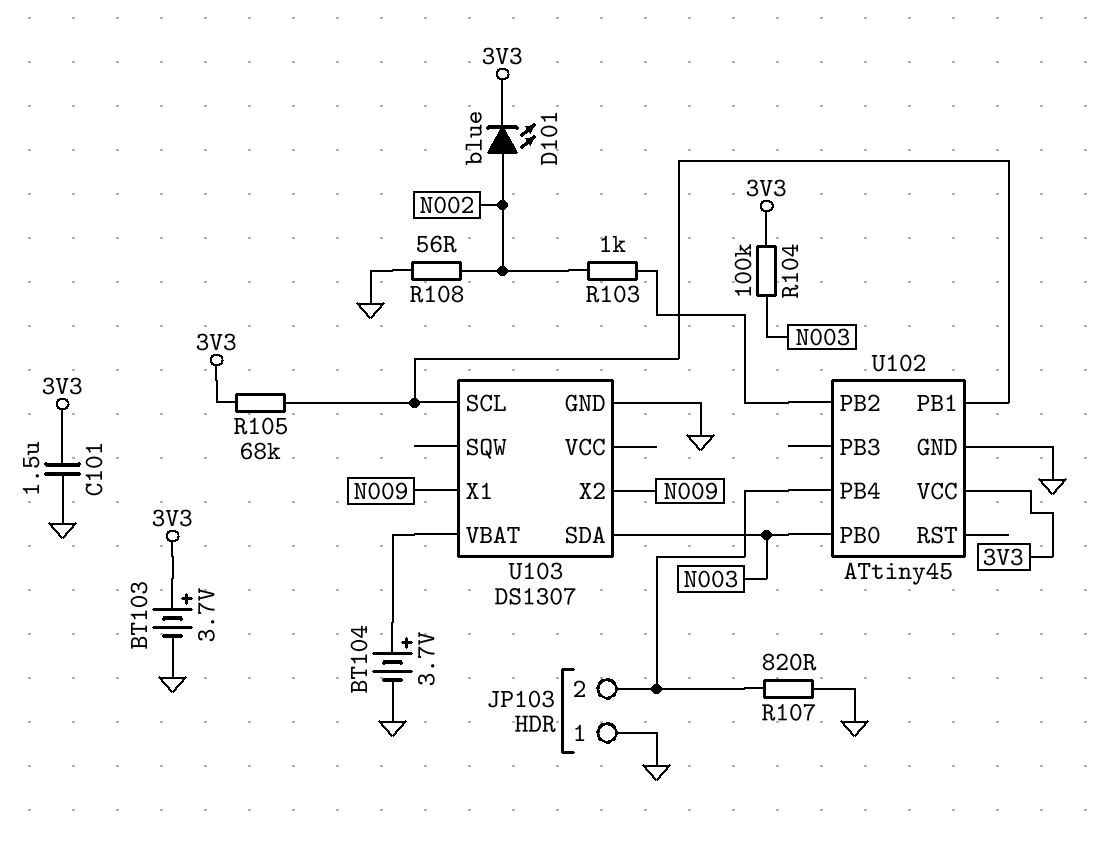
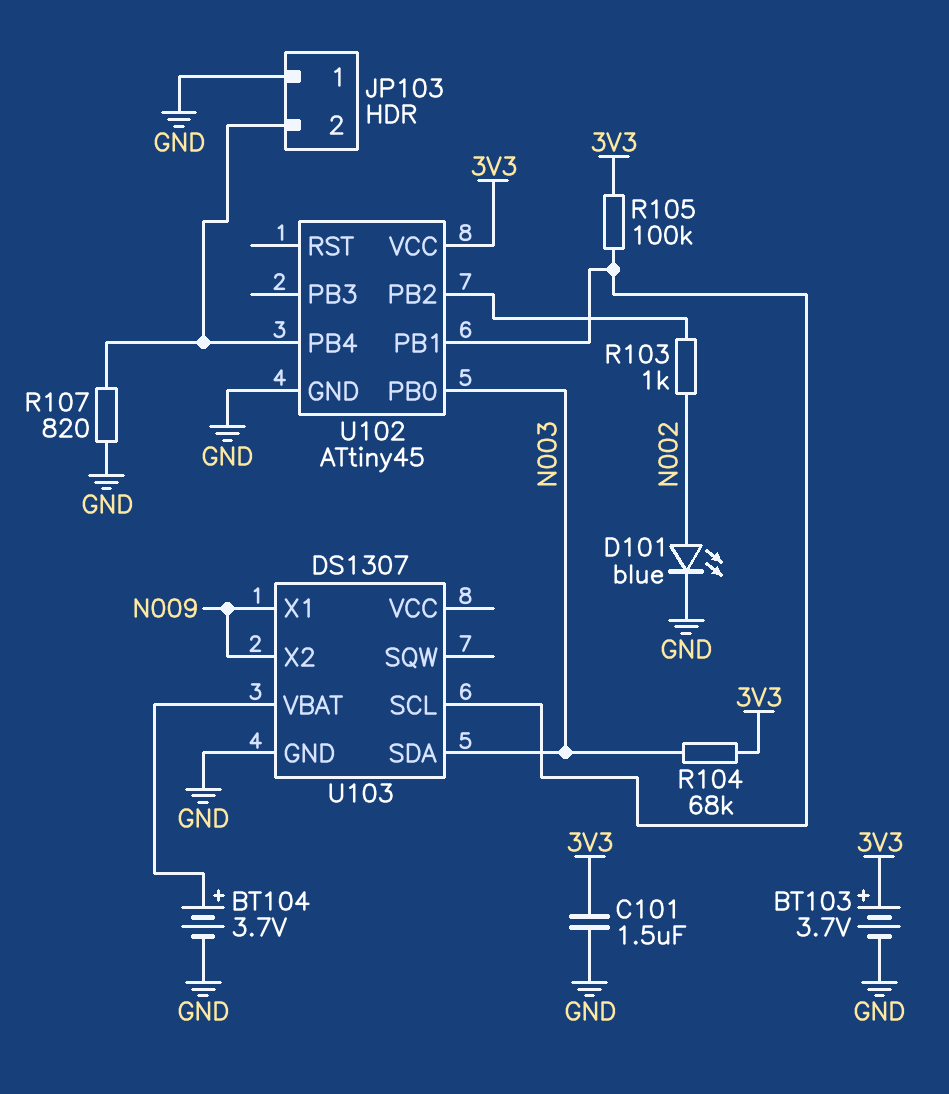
D101: LED blue (A N002, K 3V3) -> LED blue (A N002, K GND)
R104: 100k (3V3, N003) -> 68k (3V3, N003)
R105: 68k (3V3, U102/PB1) -> 100k (3V3, U102/PB1)
R108: 56 (GND, N002) -> none

